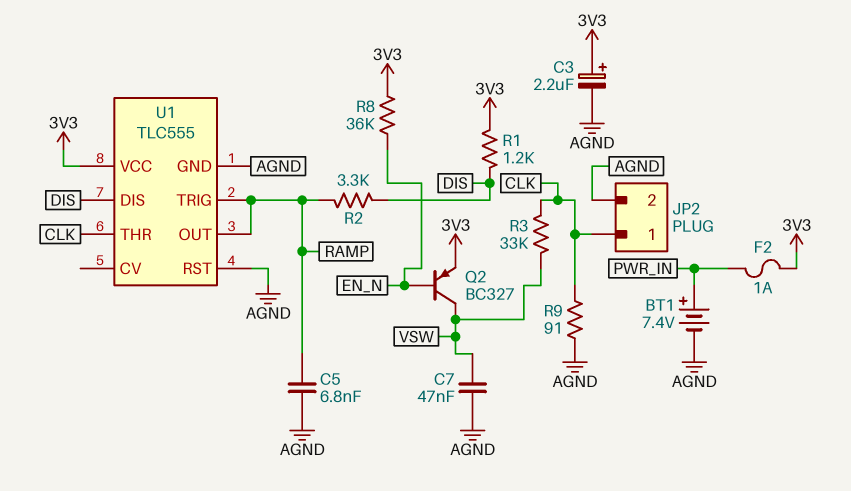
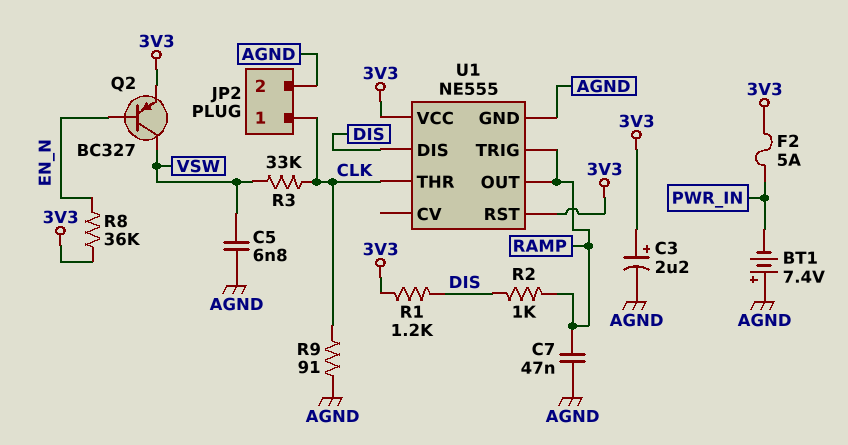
BT1: 7.4V (plus PWR_IN, minus AGND) -> 7.4V (plus AGND, minus PWR_IN)
C5: 6.8nF (AGND, RAMP) -> 6.8nF (AGND, VSW)
C7: 47nF (AGND, VSW) -> 47nF (AGND, RAMP)
F2: 1A (3V3, PWR_IN) -> 5A (3V3, PWR_IN)
R2: 3.3k (DIS, RAMP) -> 1k (DIS, RAMP)
U1: TLC555 -> NE555
U1 pin RST: AGND -> 3V3

